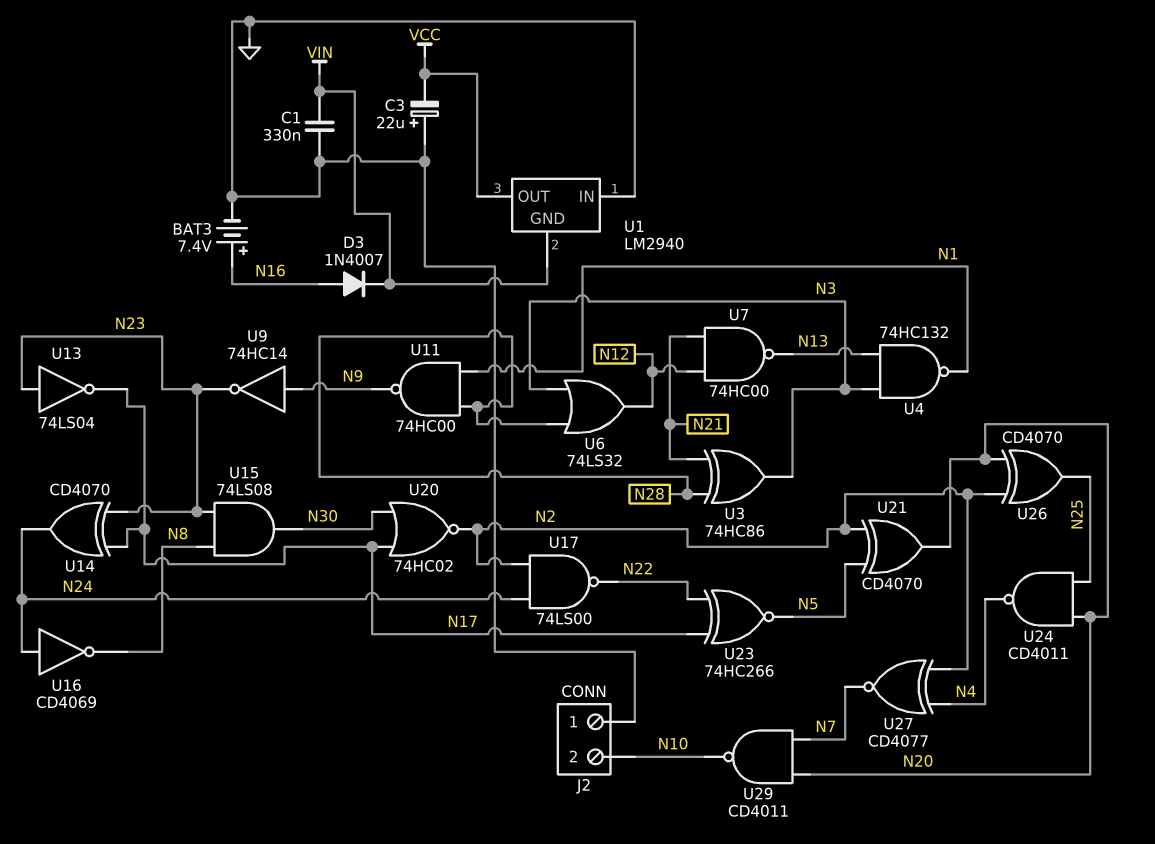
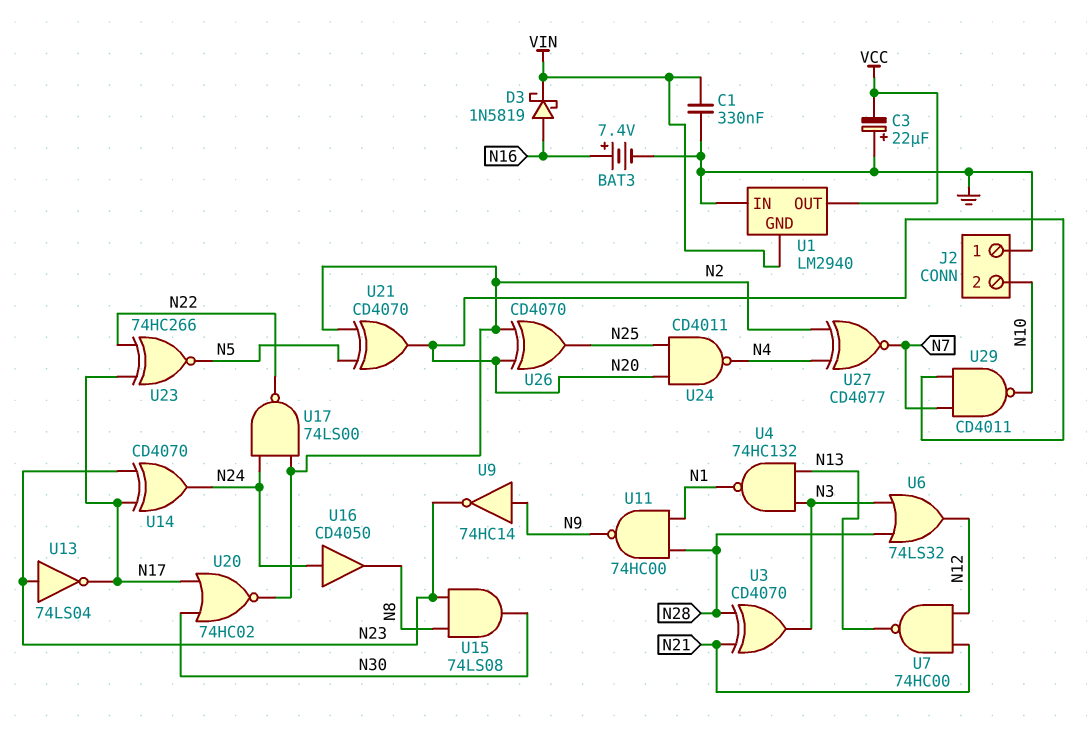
D3: diode 1N4007 (A N16, K VIN) -> schottky 1N5819 (A N16, K VIN)
U3: XOR 74HC86 (in N21, in N28, out N3) -> XOR CD4070 (in N21, in N28, out N3)
U16: NOT CD4069 (in N24, out N8) -> buffer CD4050 (in N24, out N8)

